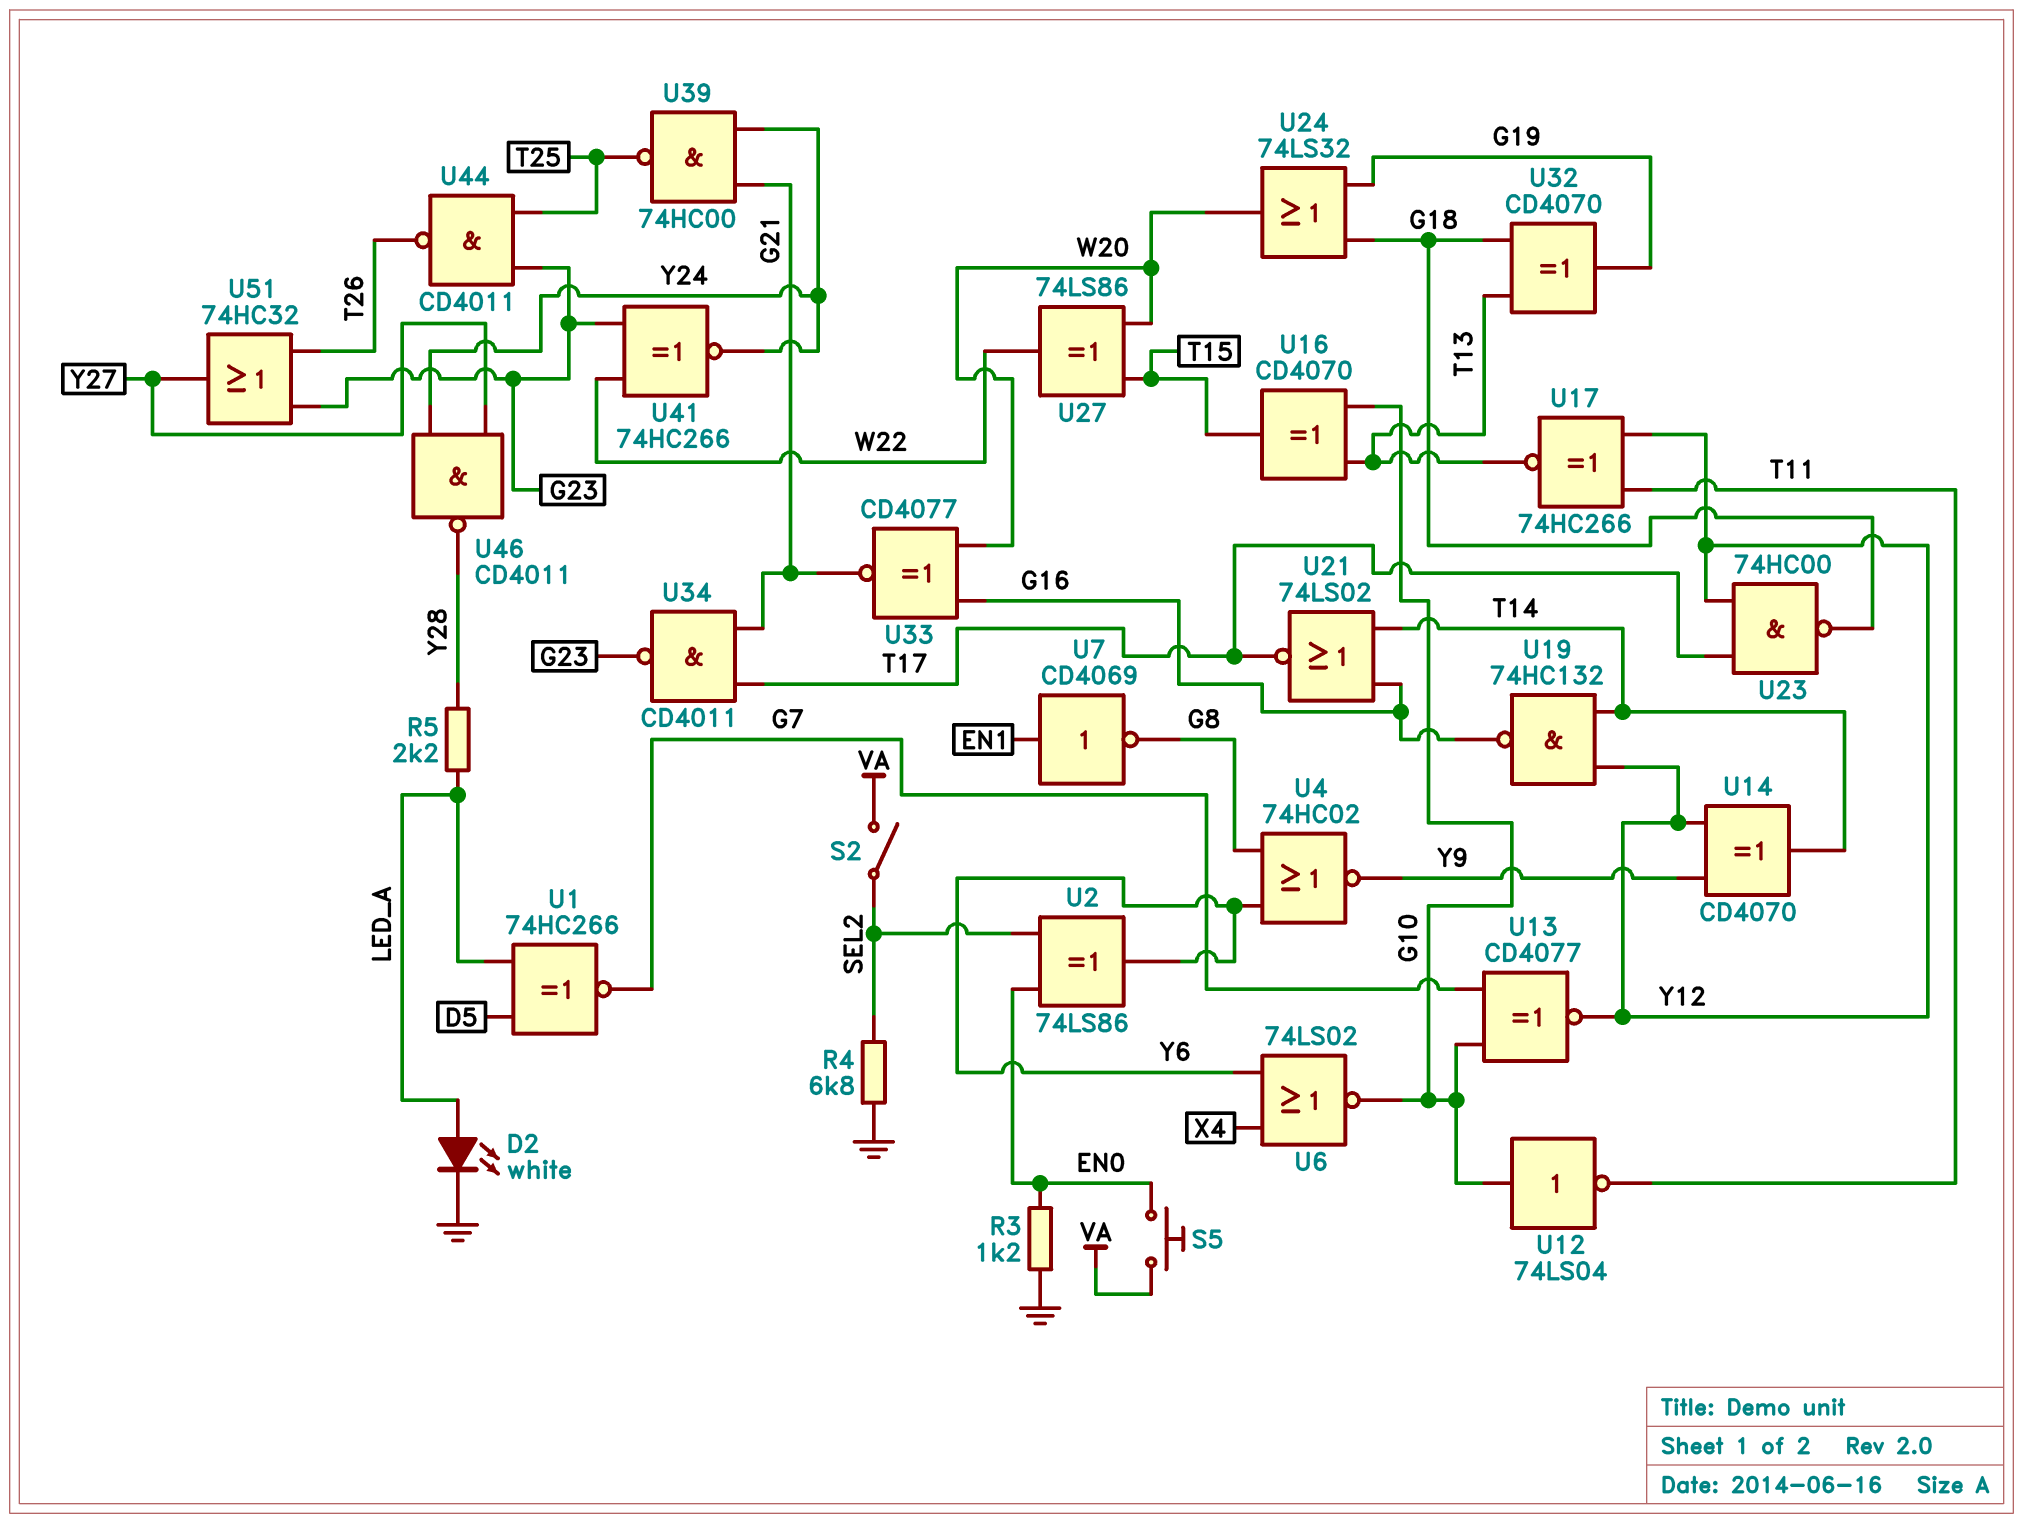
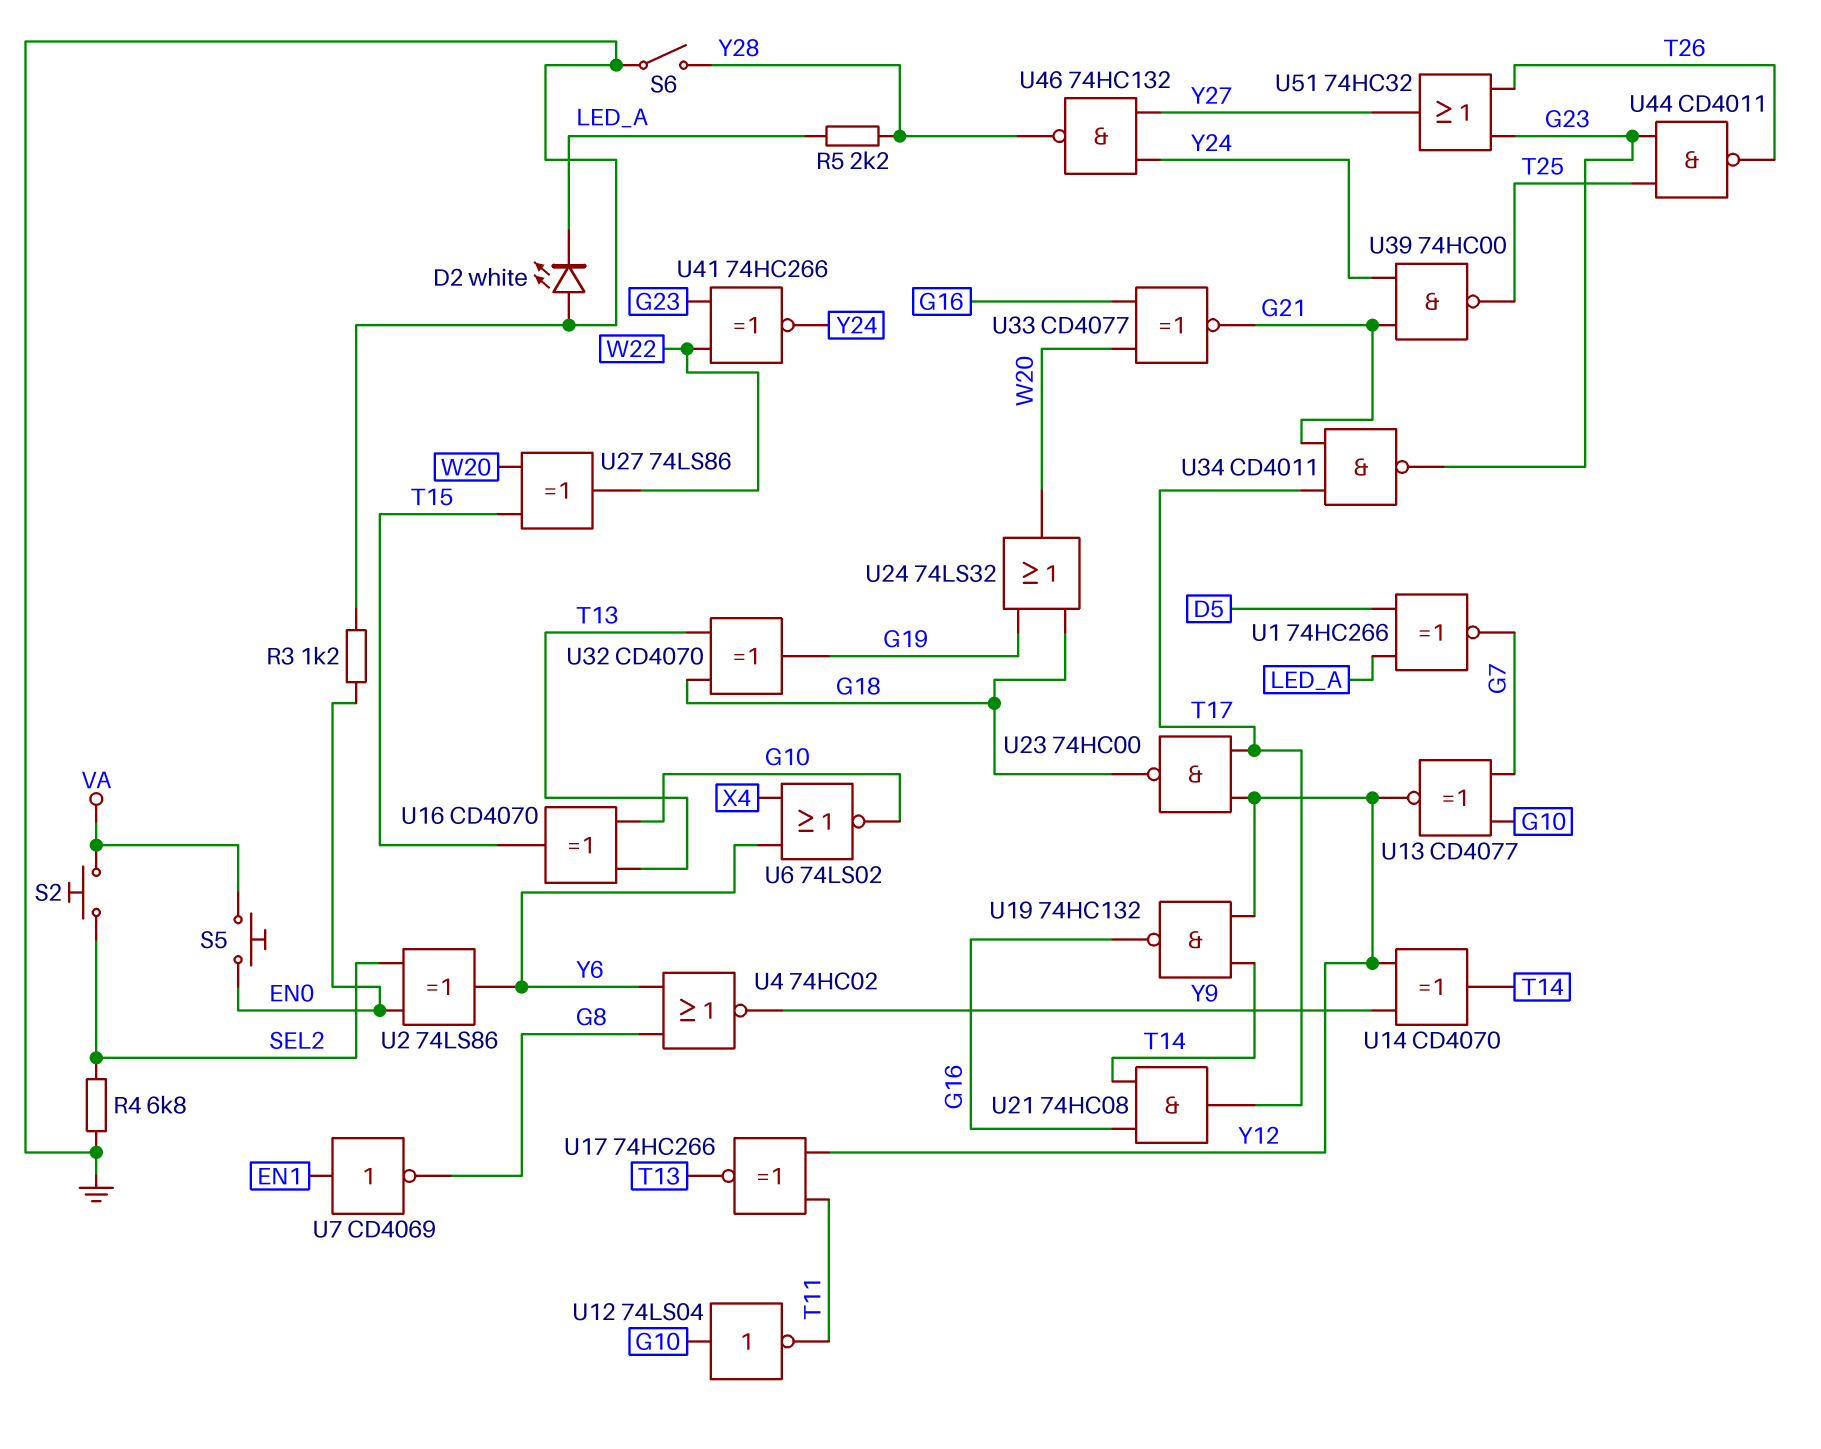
D2: LED white (A LED_A, K GND) -> LED white (A GND, K LED_A)
S2: switch (SEL2, VA) -> button (SEL2, VA)
S6: none -> switch (GND, Y28)
U21: NOR 74LS02 (in G16, in T14, out T17) -> AND 74HC08 (in G16, in T14, out T17)
U46: NAND CD4011 (in Y24, in Y27, out Y28) -> NAND 74HC132 (in Y24, in Y27, out Y28)

